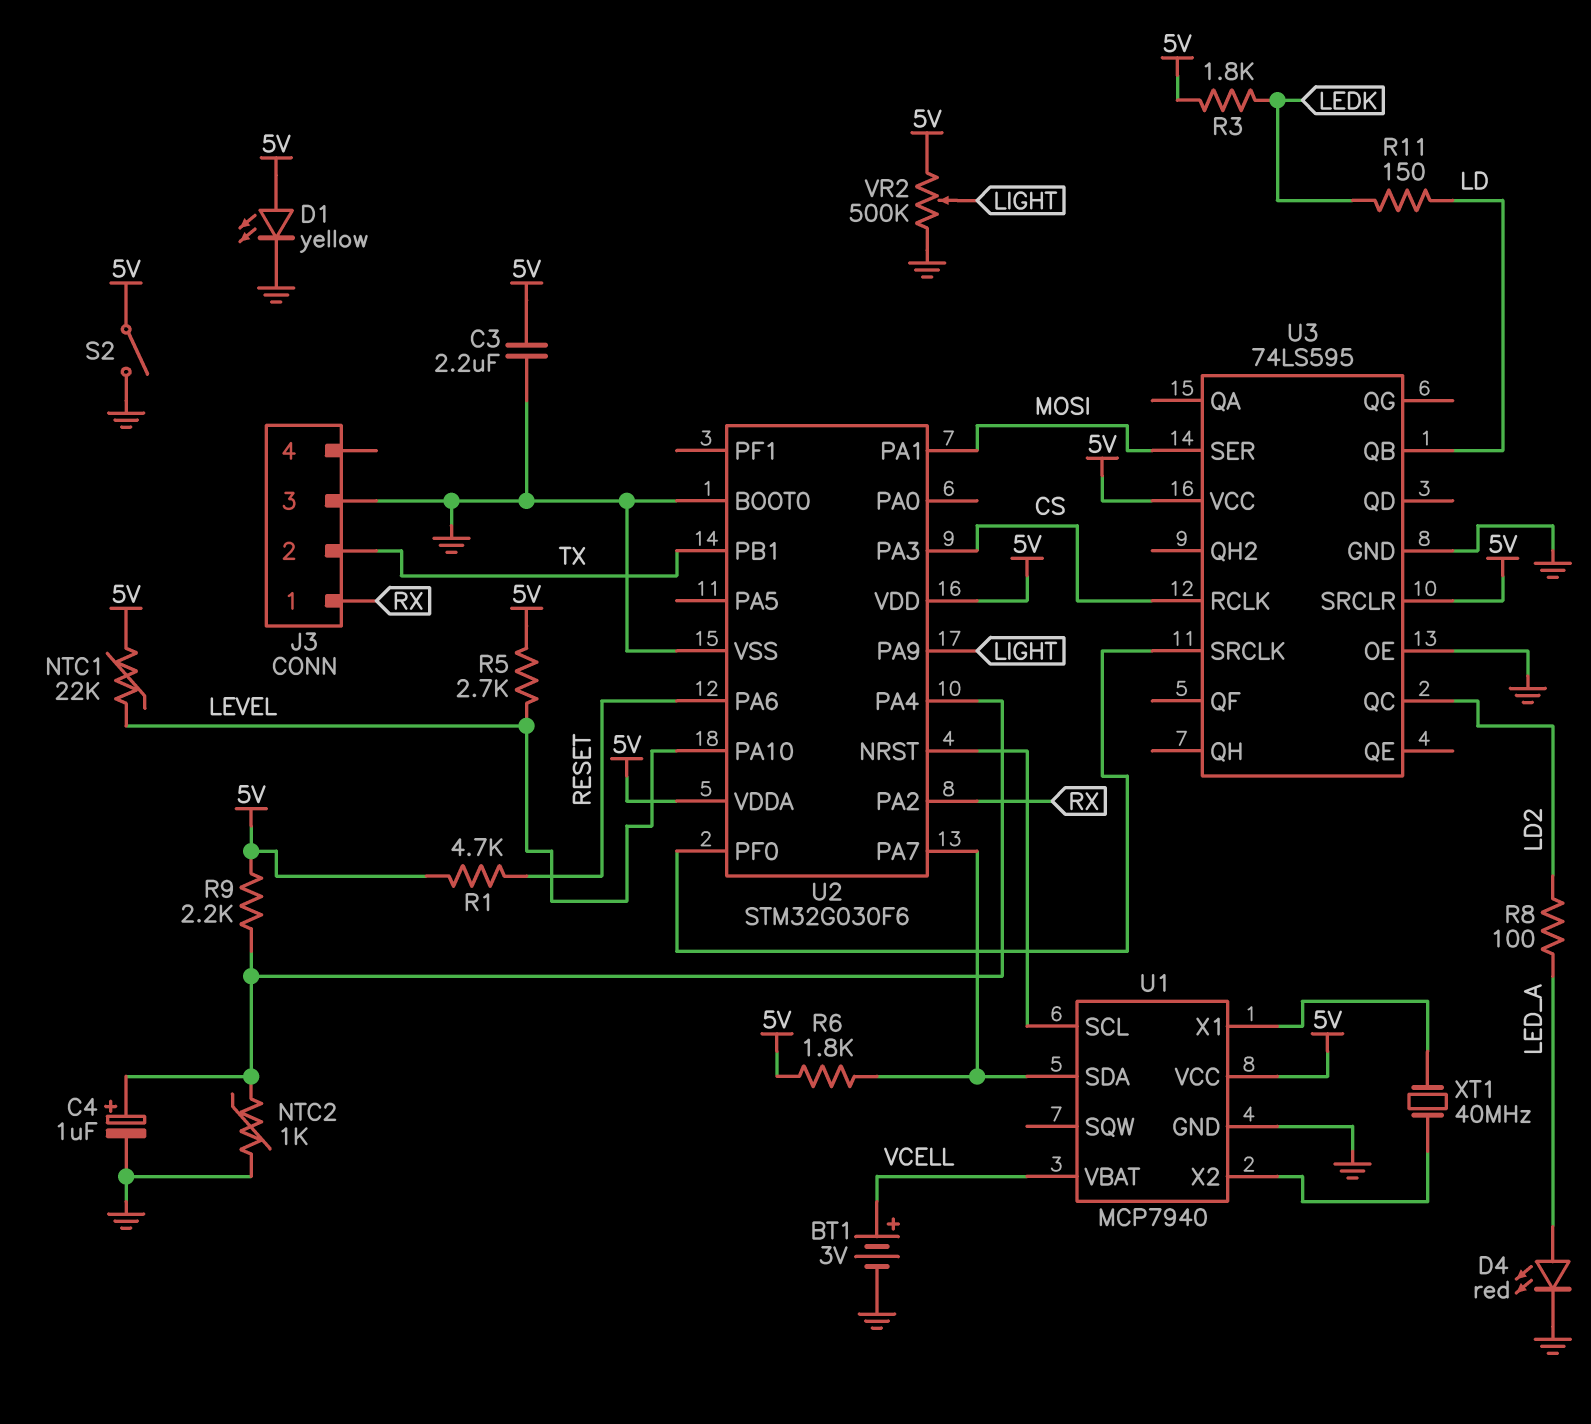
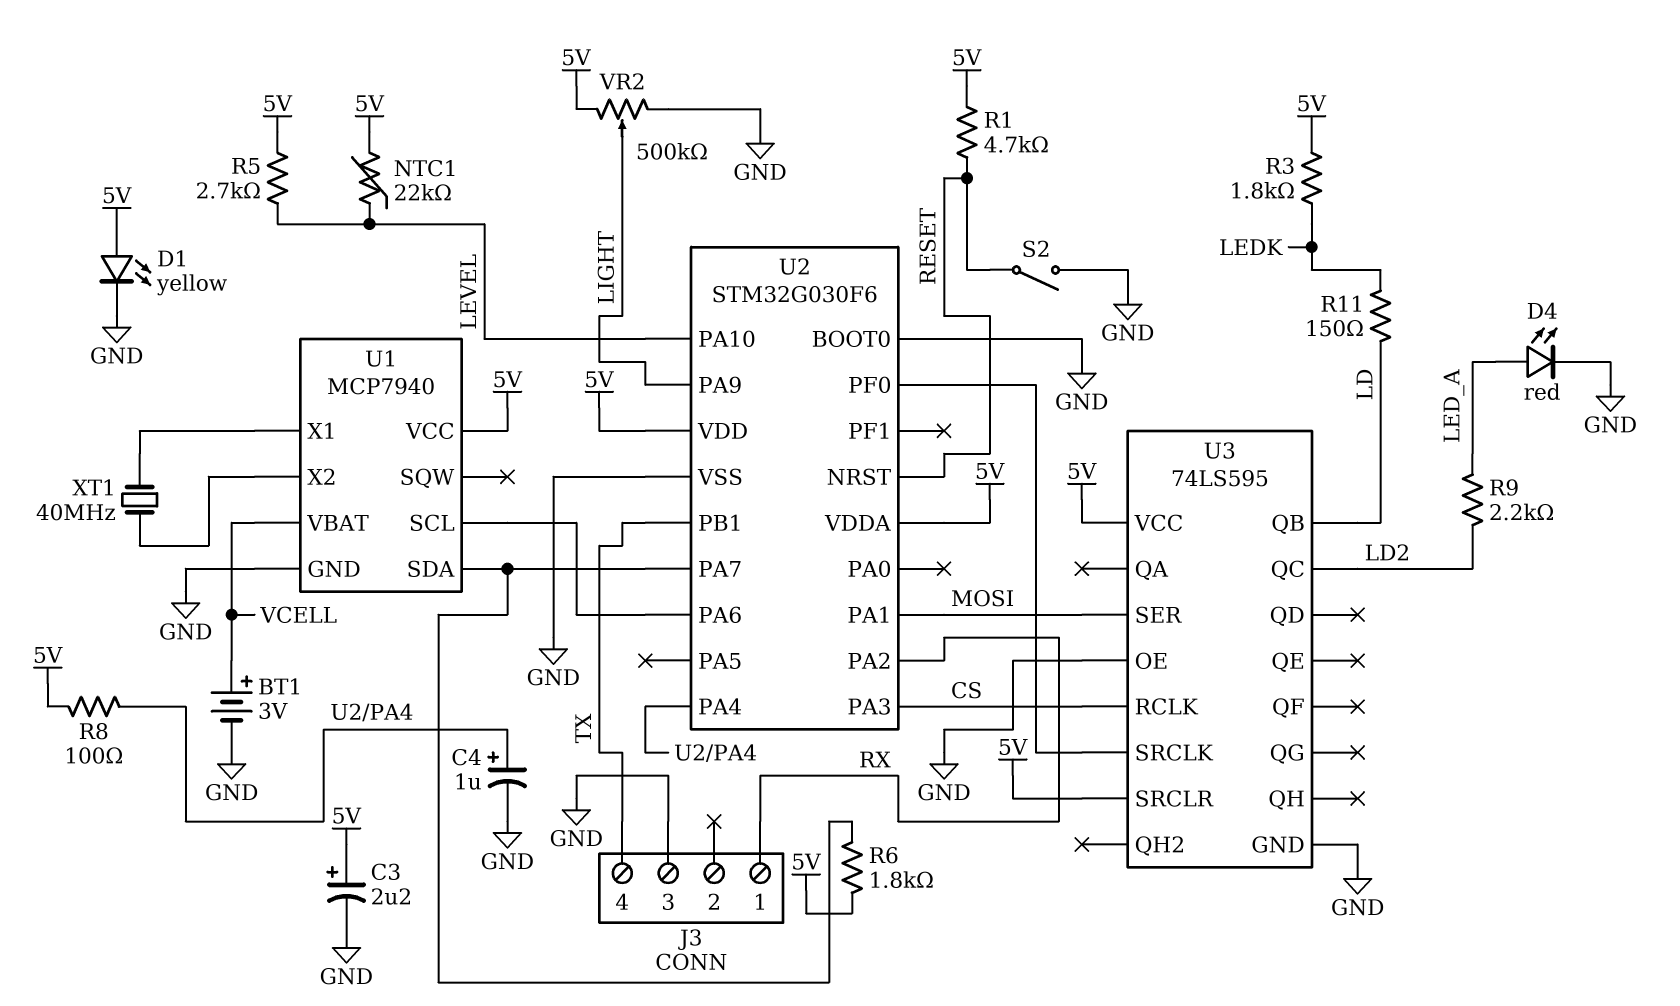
C3: 2.2uF (5V, GND) -> 2.2uF (plus 5V, minus GND)
J3 pin 2: TX -> none
J3 pin 4: none -> TX
NTC2: 1k (GND, U2/PA4) -> none
R8: 100 (LD2, LED_A) -> 100 (5V, U2/PA4)
R9: 2.2k (5V, U2/PA4) -> 2.2k (LD2, LED_A)
S2: switch (5V, GND) -> switch (GND, RESET)
U2 pin NRST: U1/SCL -> RESET
U2 pin PA6: RESET -> U1/SCL

